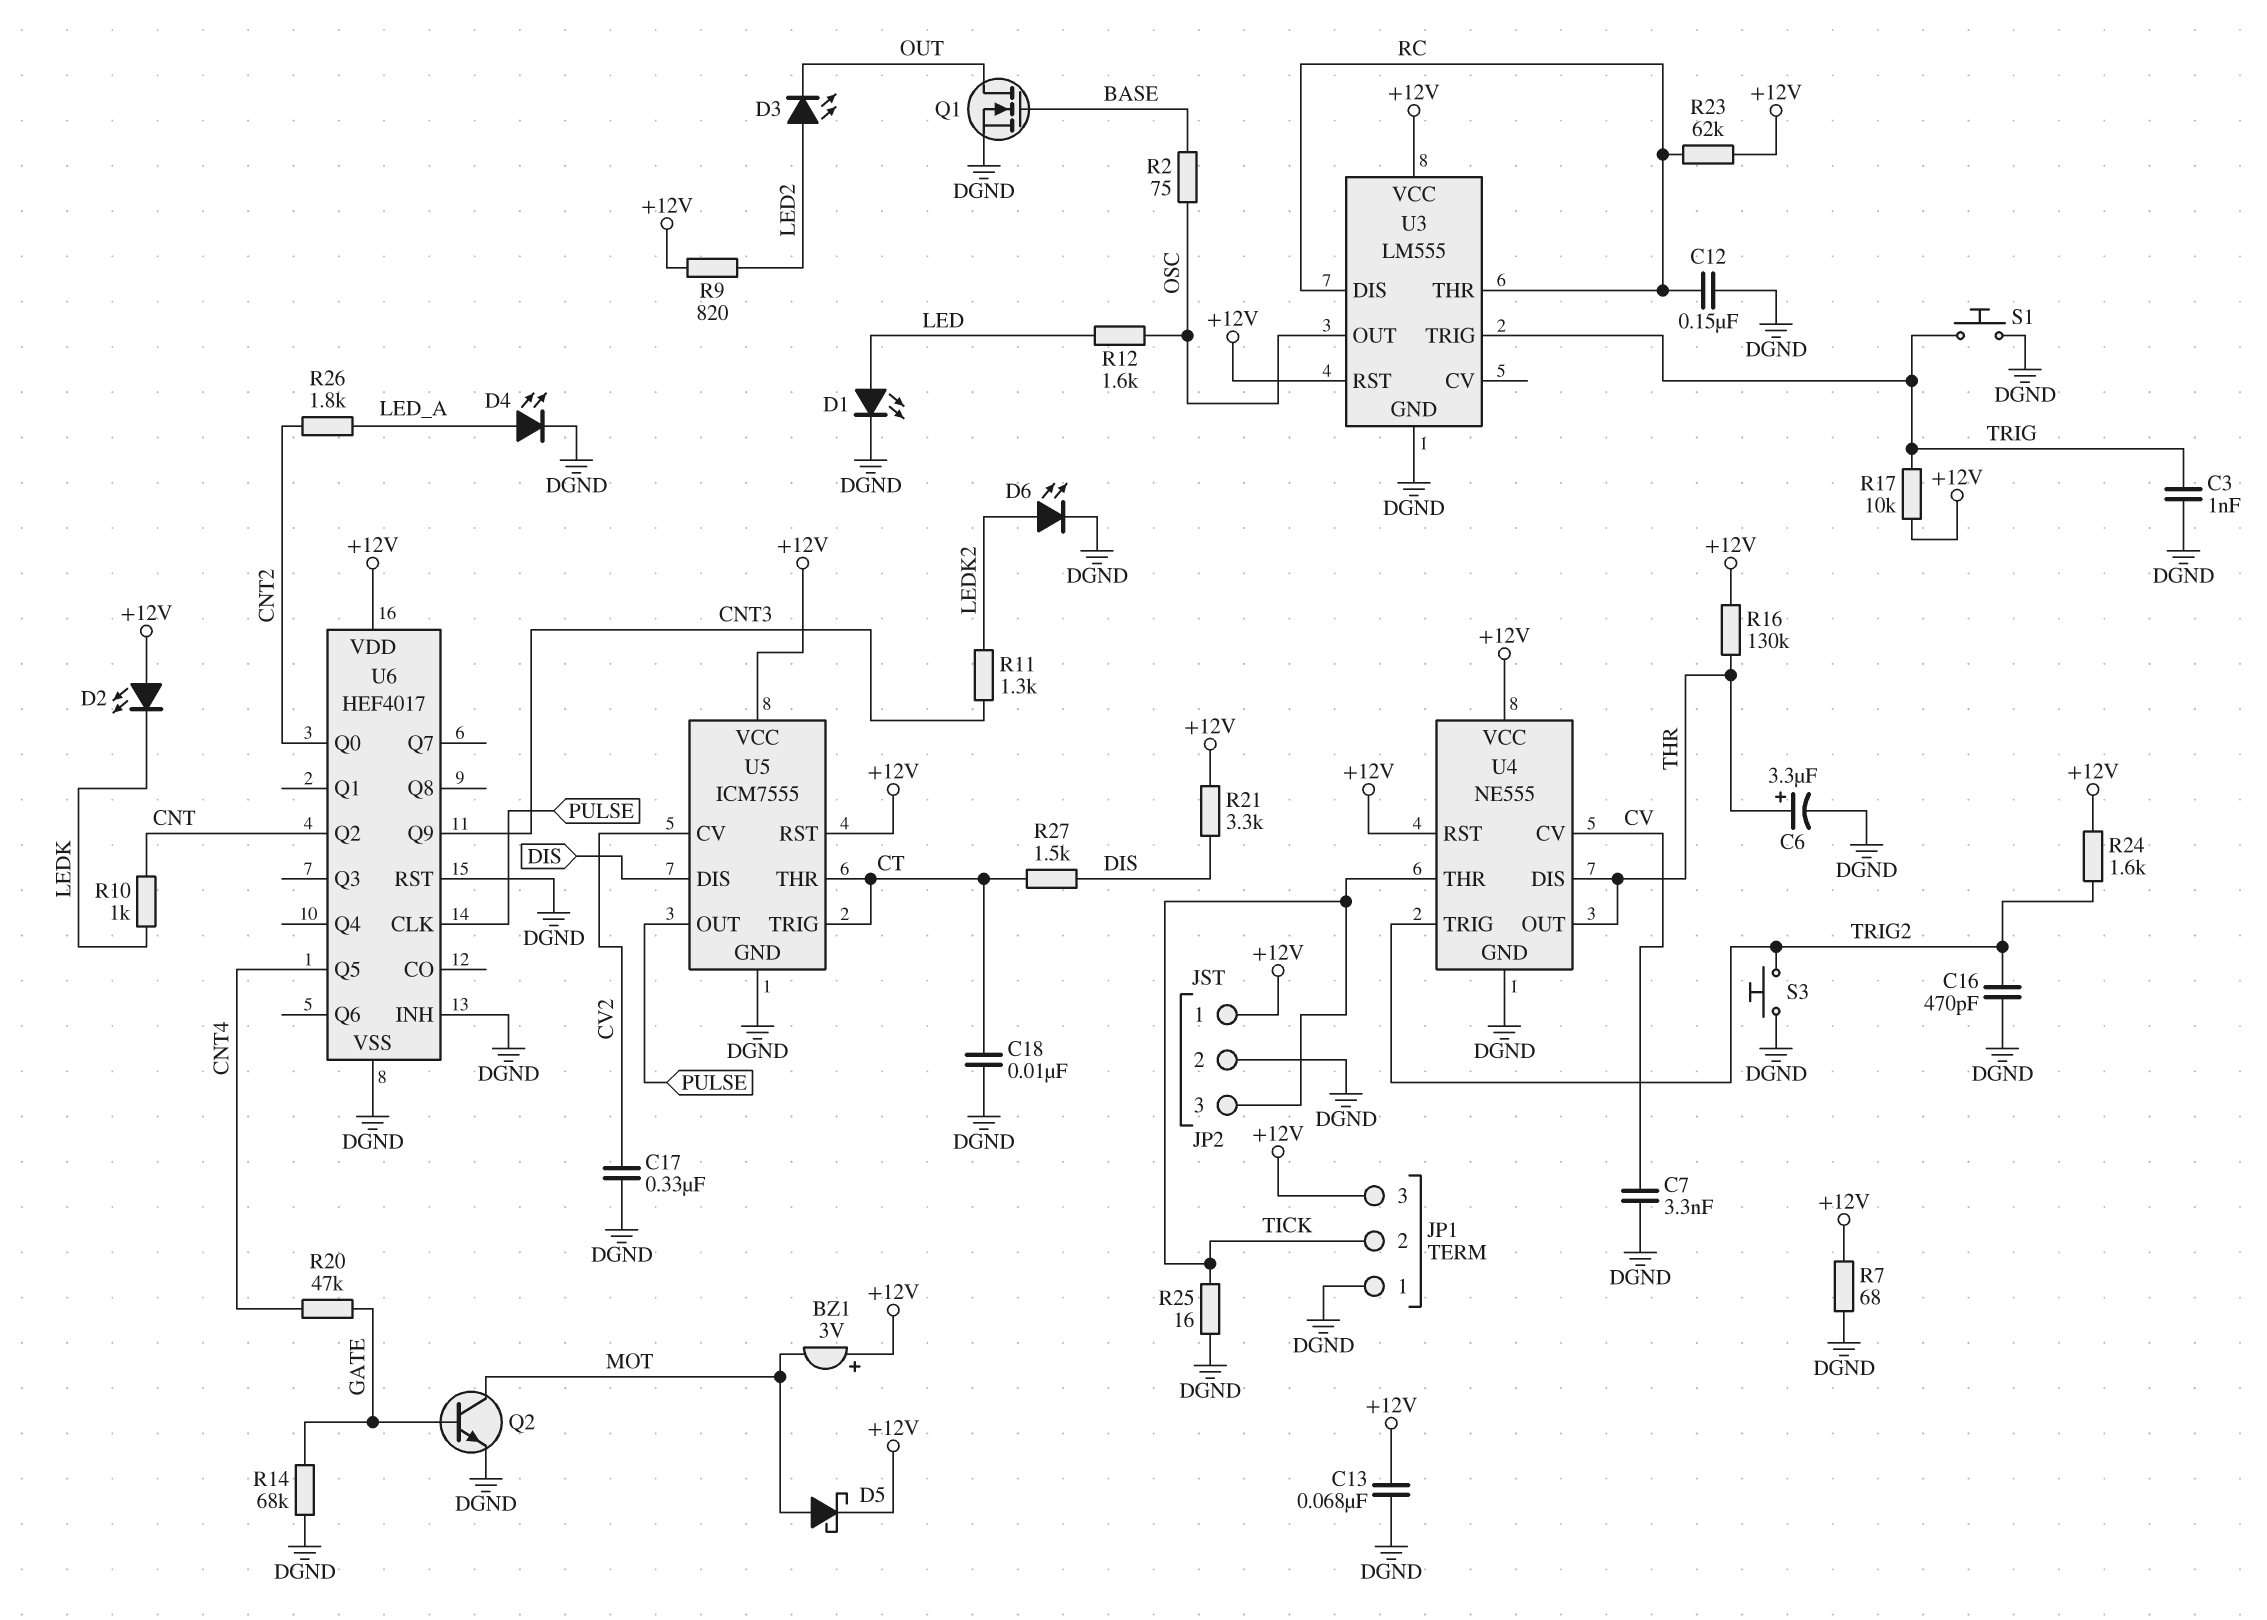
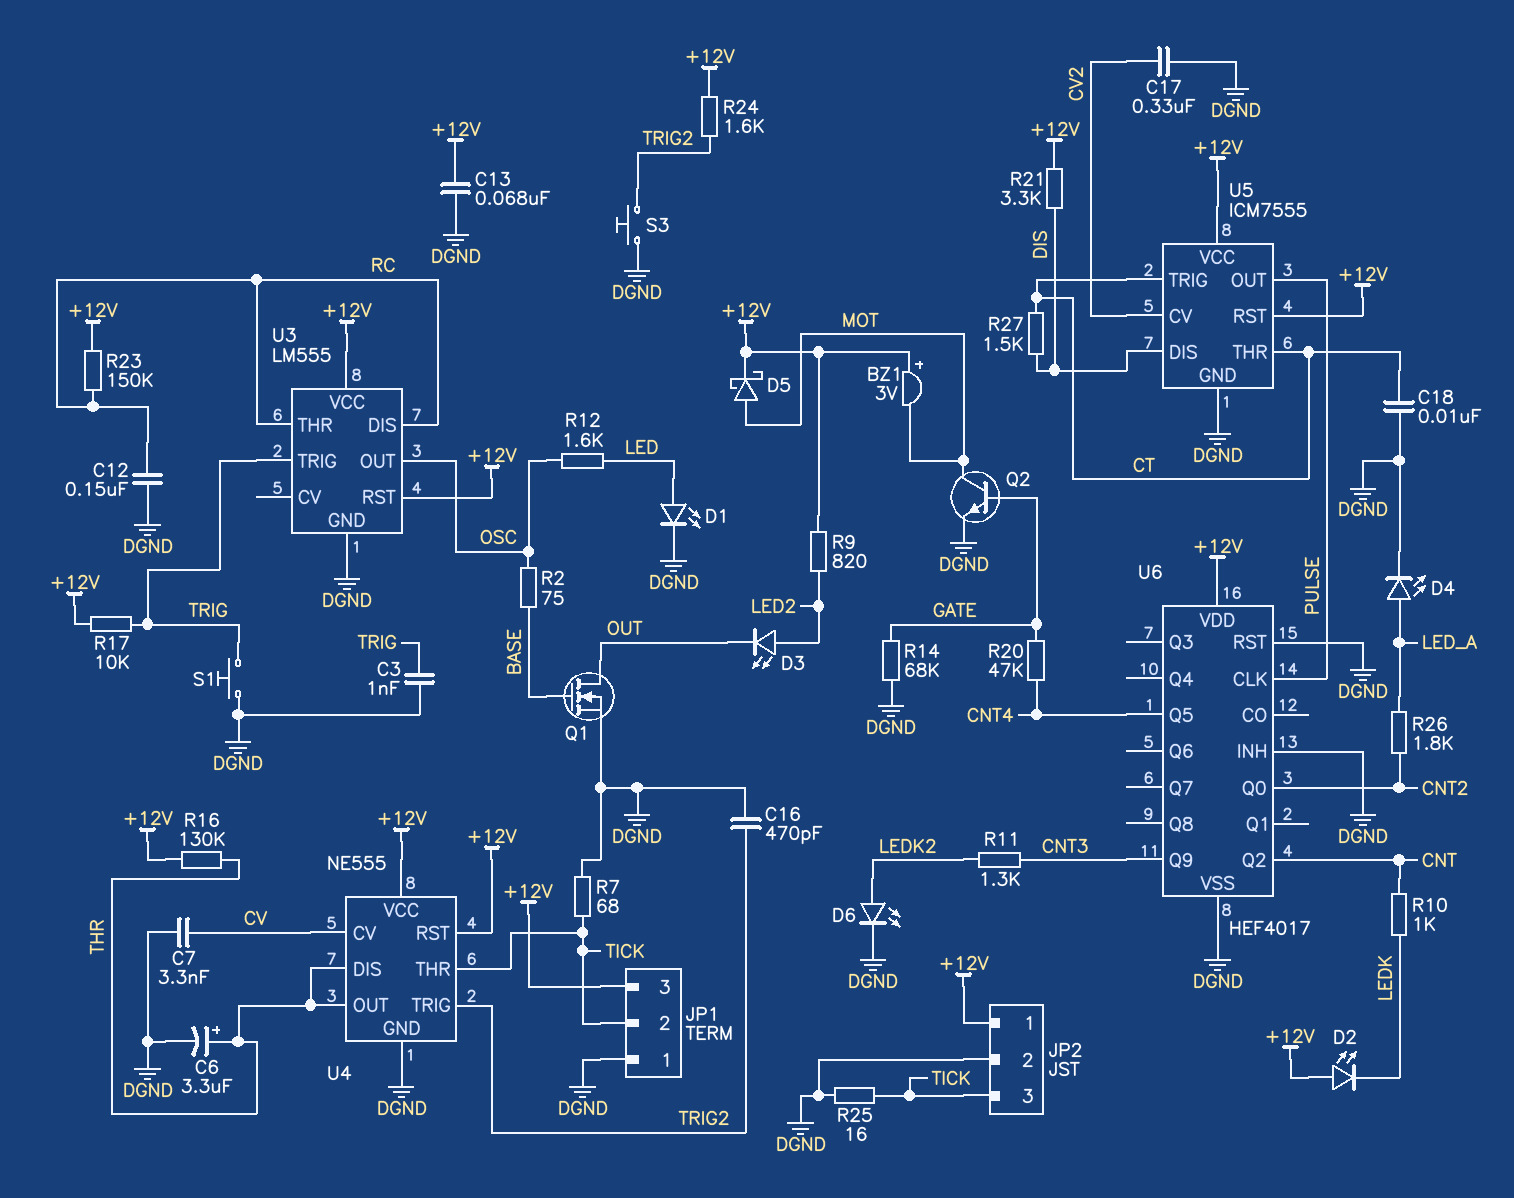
R7: 68 (+12V, DGND) -> 68 (DGND, TICK)
R23: 62k (+12V, RC) -> 150k (+12V, RC)

